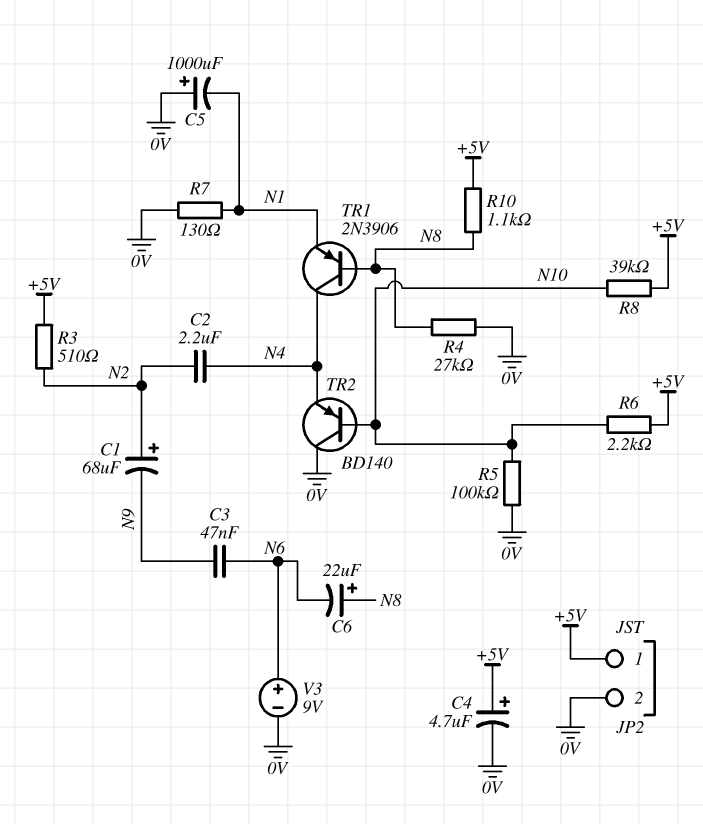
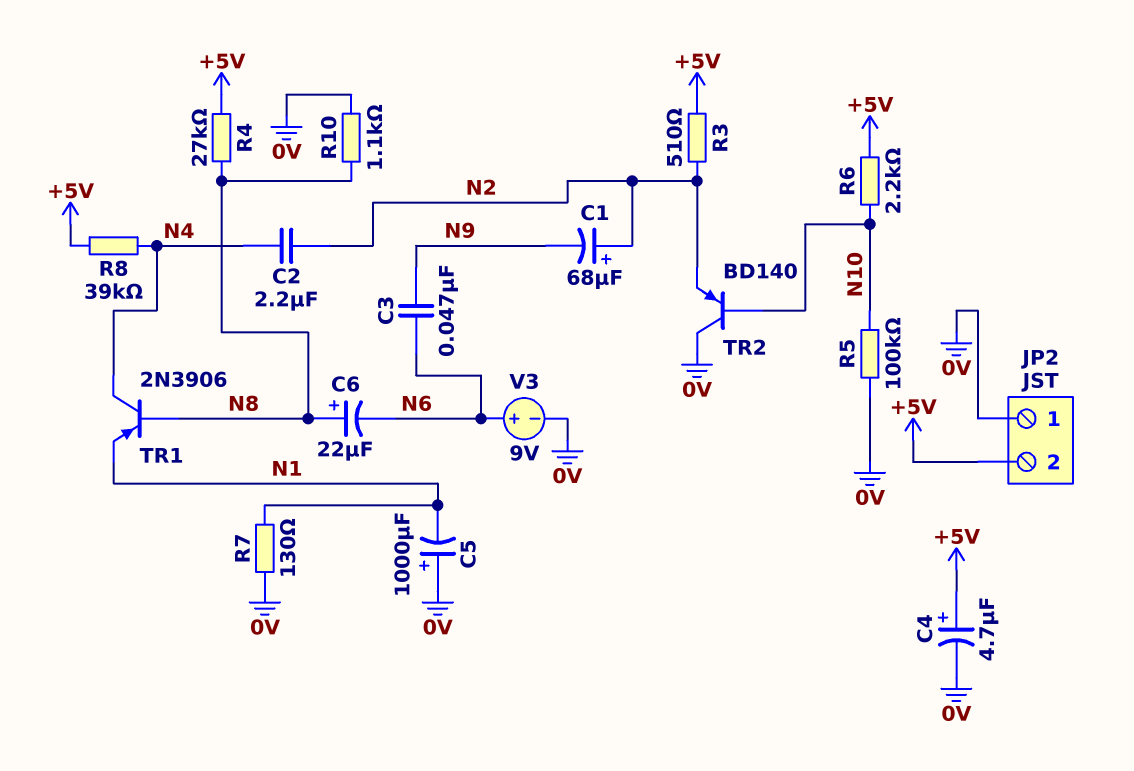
JP2 pin 1: +5V -> 0V
JP2 pin 2: 0V -> +5V
R4: 27k (0V, N8) -> 27k (+5V, N8)
R8: 39k (+5V, N10) -> 39k (+5V, N4)
R10: 1.1k (+5V, N8) -> 1.1k (0V, N8)
TR2: PNP BD140 (B N10, C 0V, E N4) -> PNP BD140 (B N10, C 0V, E N2)

